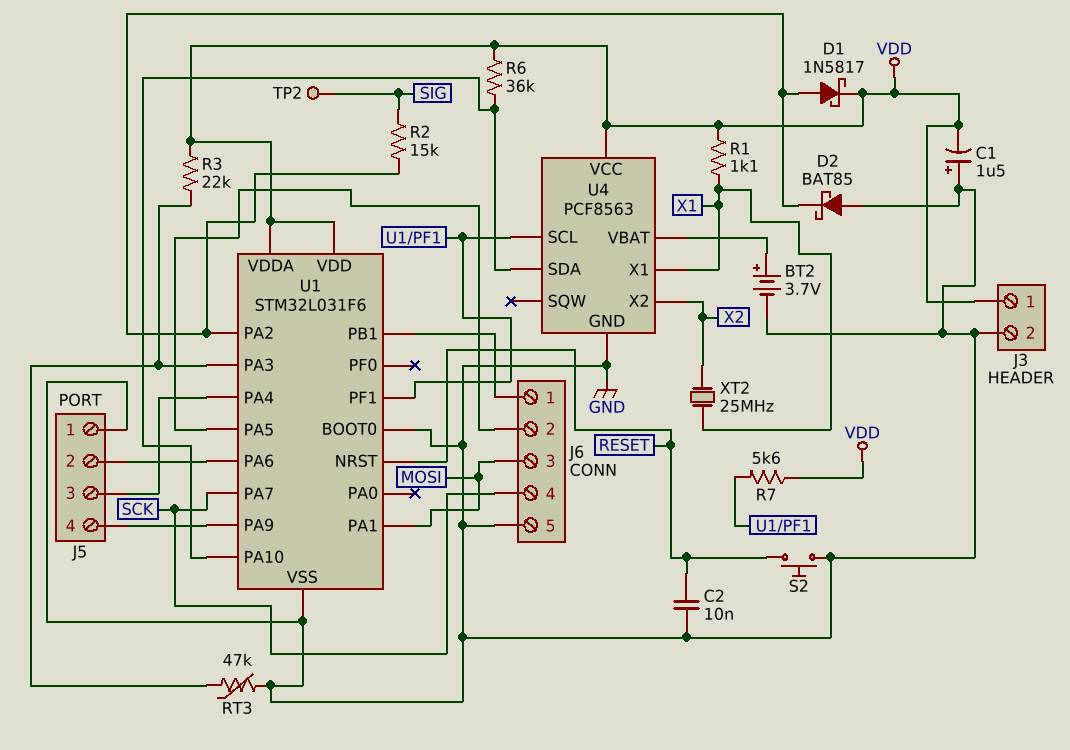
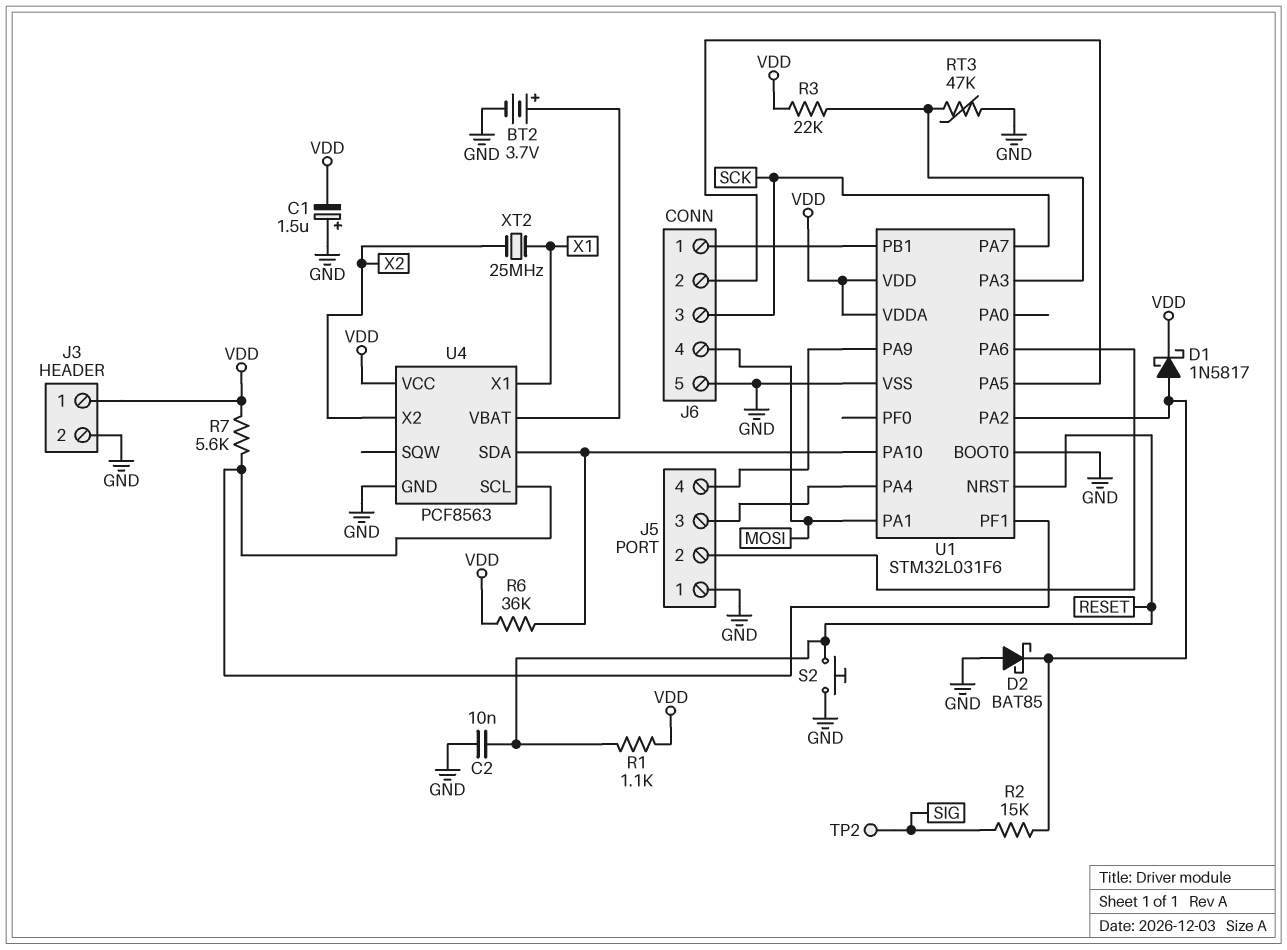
J6 pin 3: MOSI -> SCK
J6 pin 4: SCK -> MOSI
R1: 1.1k (VDD, X1) -> 1.1k (RESET, VDD)

